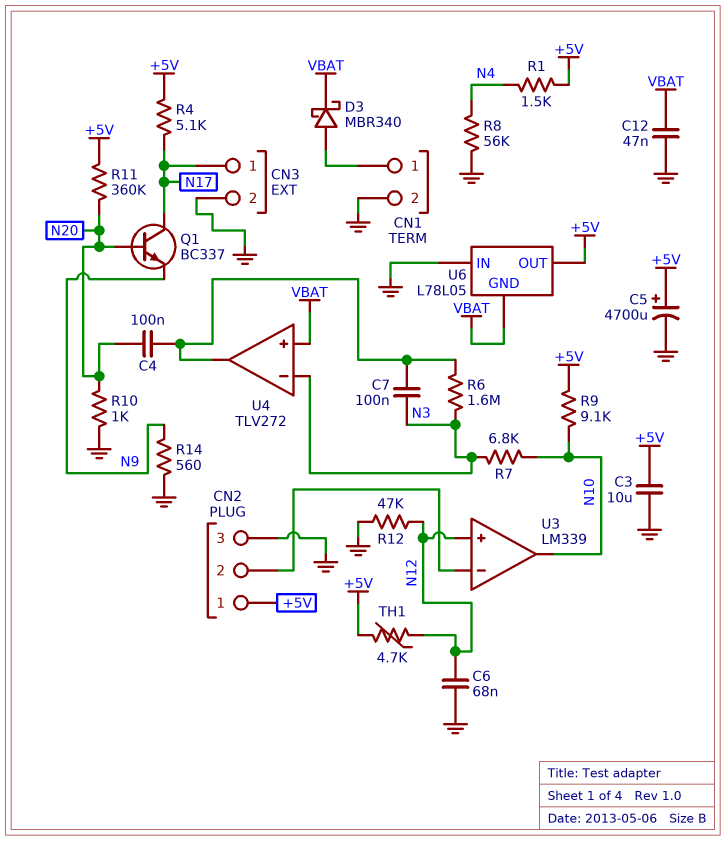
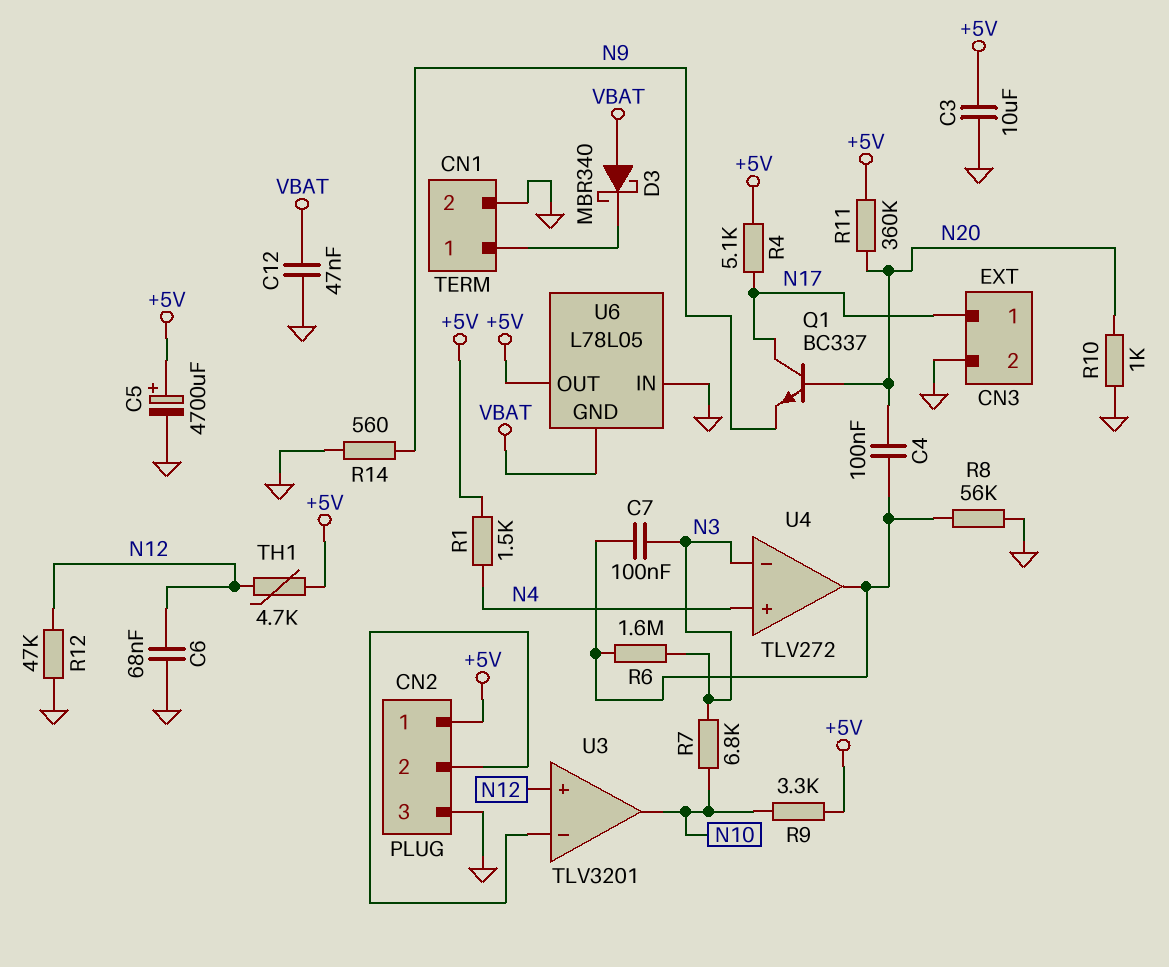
D3: schottky MBR340 (A CN1/1, K VBAT) -> schottky MBR340 (A VBAT, K CN1/1)
R8: 56k (GND, N4) -> 56k (GND, U4/out)
R9: 9.1k (+5V, N10) -> 3.3k (+5V, N10)
U3: LM339 -> TLV3201
U4 pin in+: VBAT -> N4

